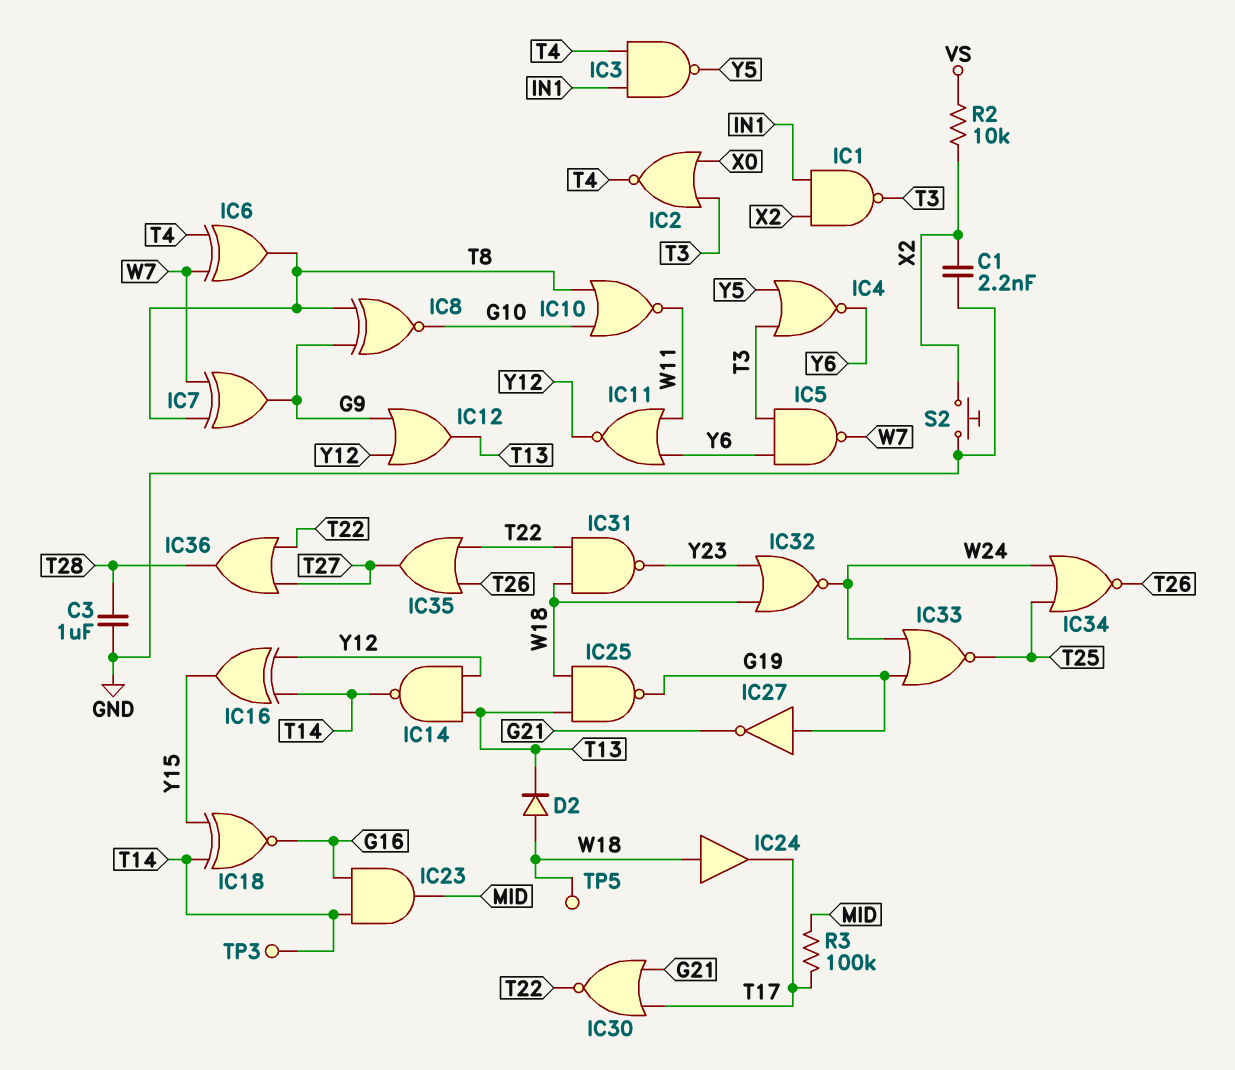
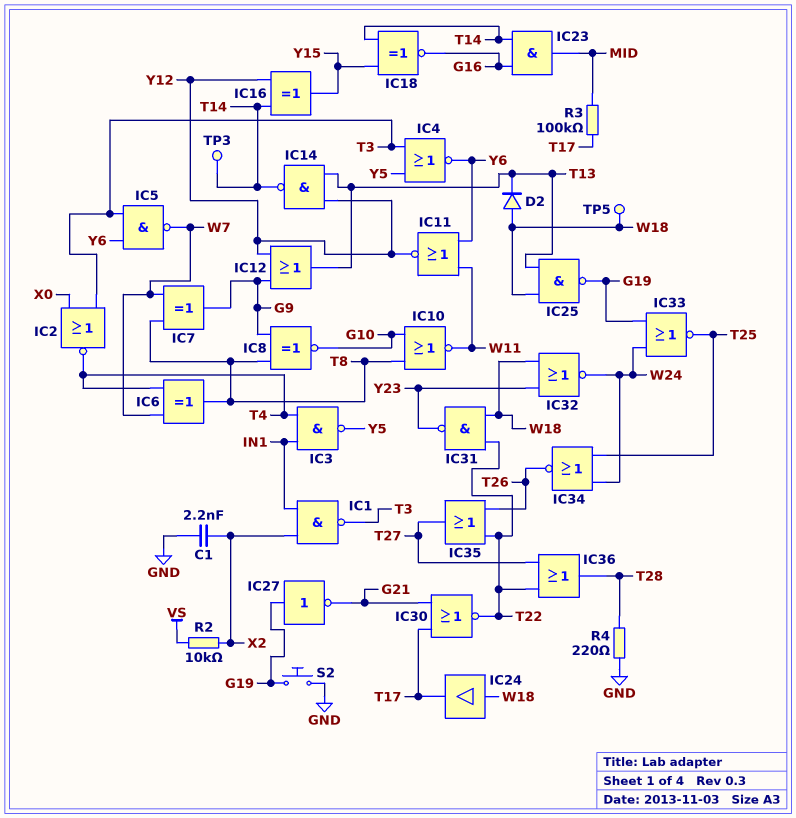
C3: 1uF (GND, T28) -> none
R4: none -> 220 (GND, T28)
S2: button (GND, X2) -> button (G19, GND)

